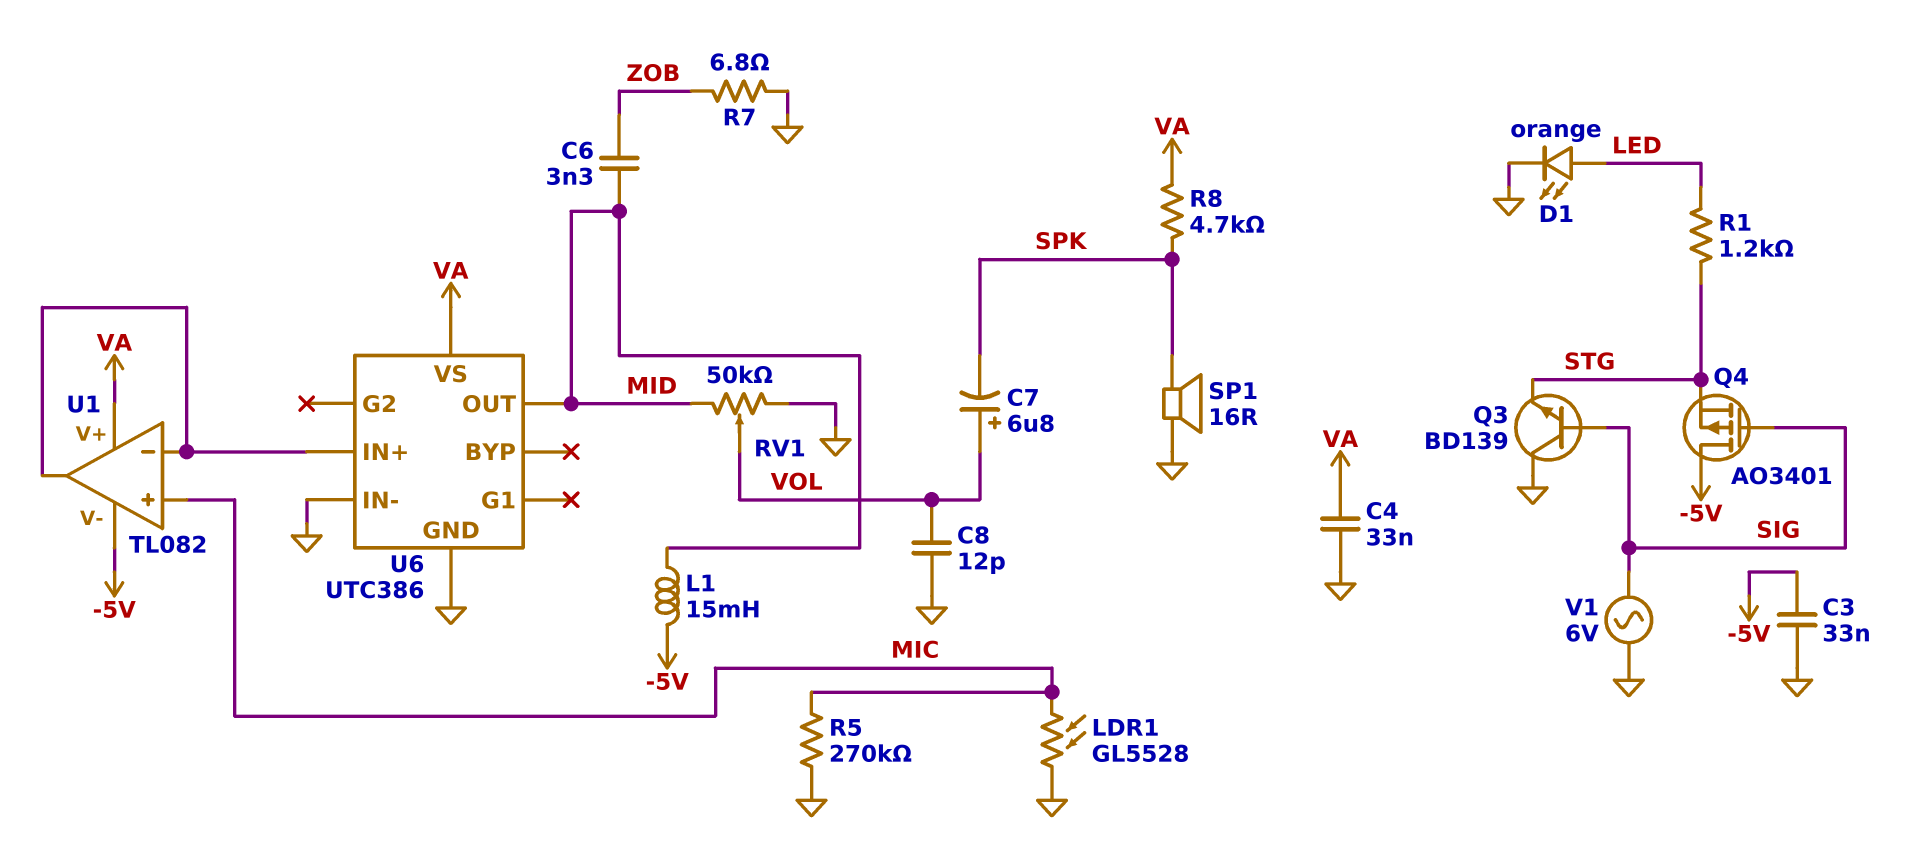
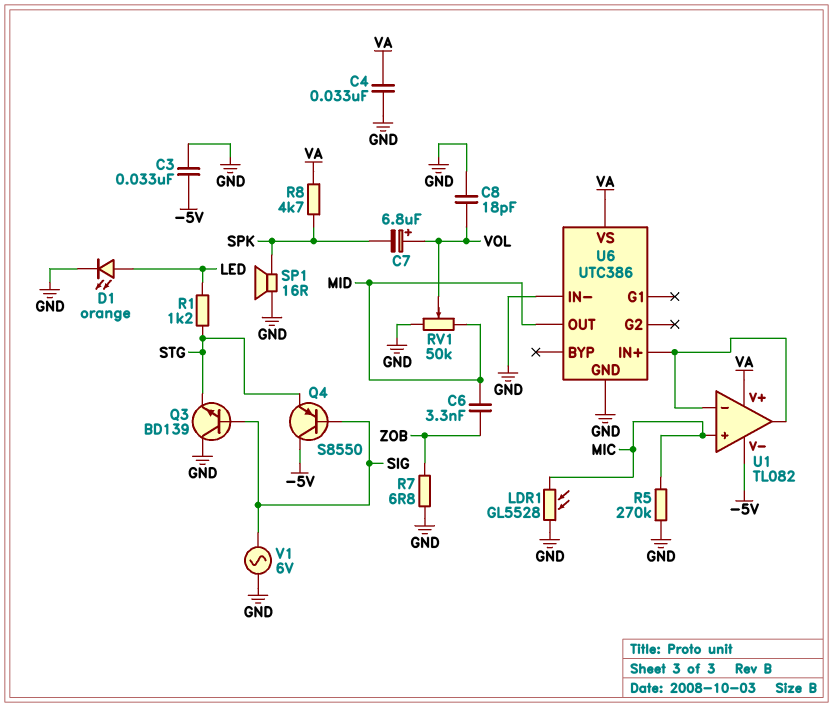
C8: 12pF (GND, VOL) -> 18pF (GND, VOL)
L1: 15mH (-5V, MID) -> none
Q4: PMOS AO3401 (G SIG, D -5V, S STG) -> PNP S8550 (B SIG, C -5V, E STG)

